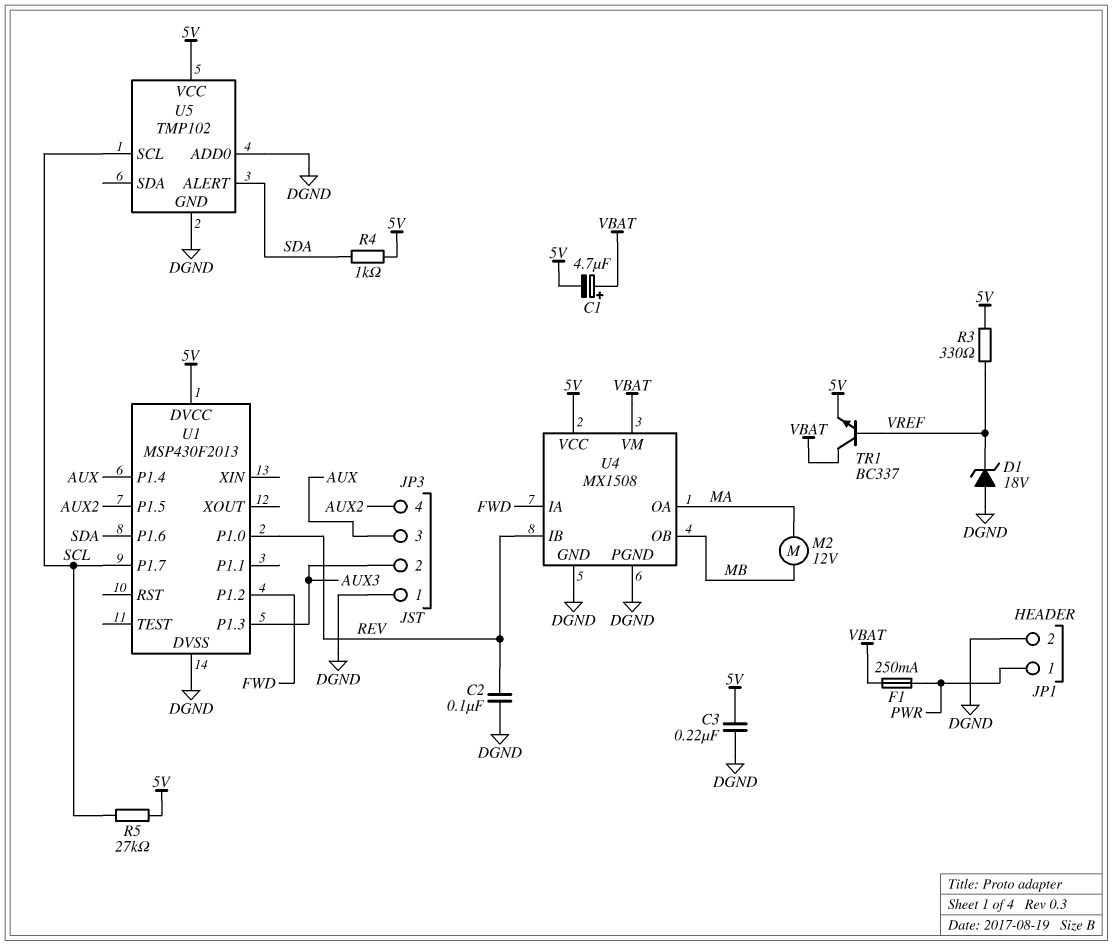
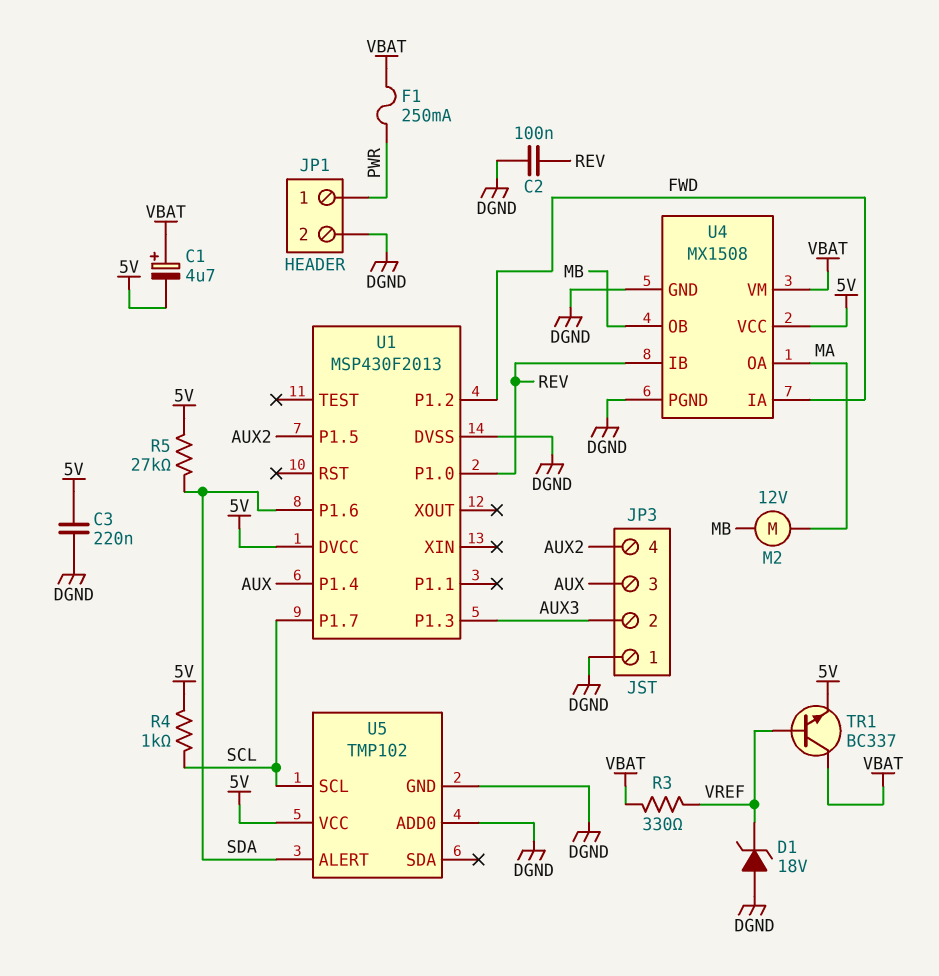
R3: 330 (5V, VREF) -> 330 (VBAT, VREF)
R4: 1k (5V, SDA) -> 1k (5V, SCL)
R5: 27k (5V, SCL) -> 27k (5V, SDA)

